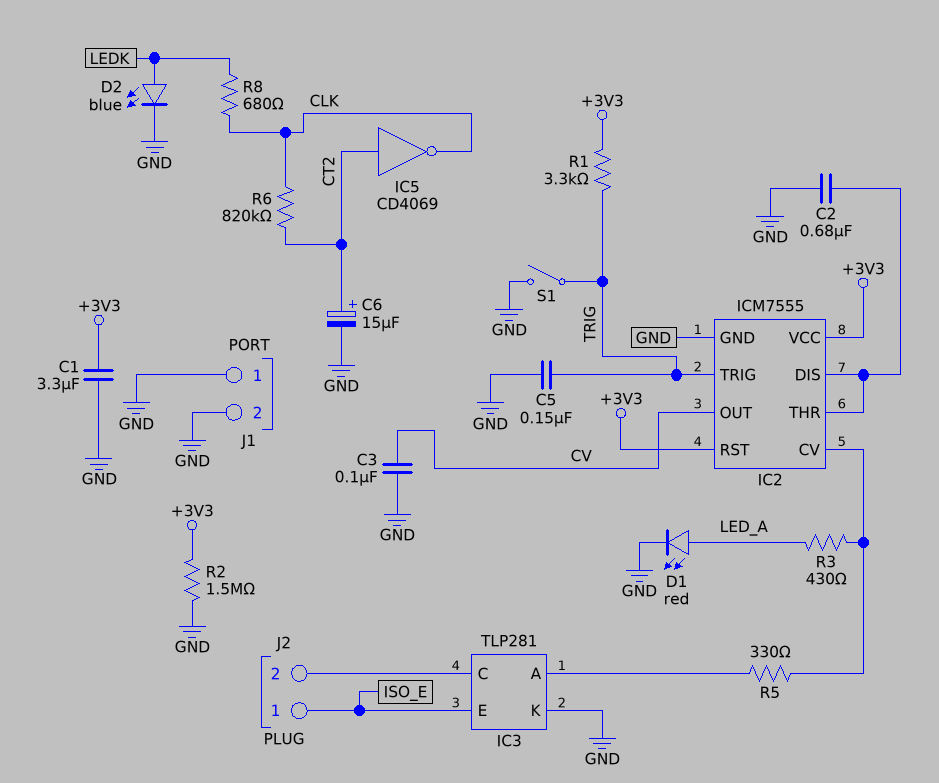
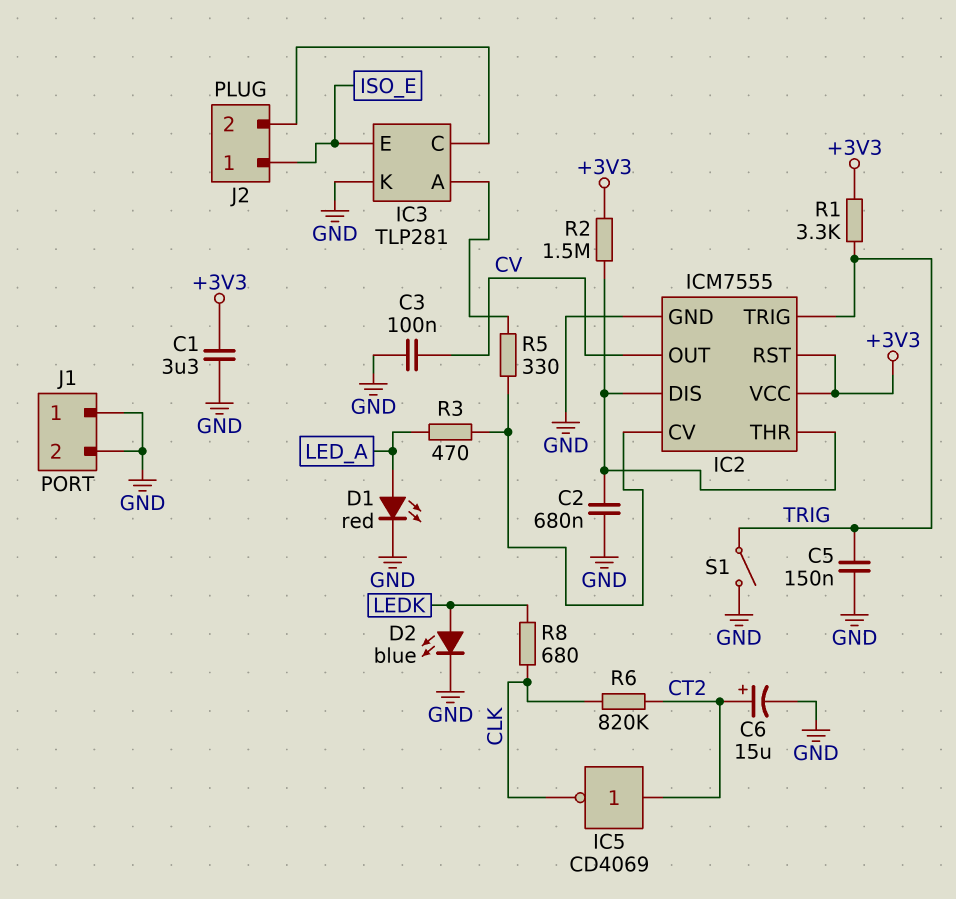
R2: 1.5M (+3V3, GND) -> 1.5M (+3V3, IC2/DIS)
R3: 430 (IC2/CV, LED_A) -> 470 (IC2/CV, LED_A)

